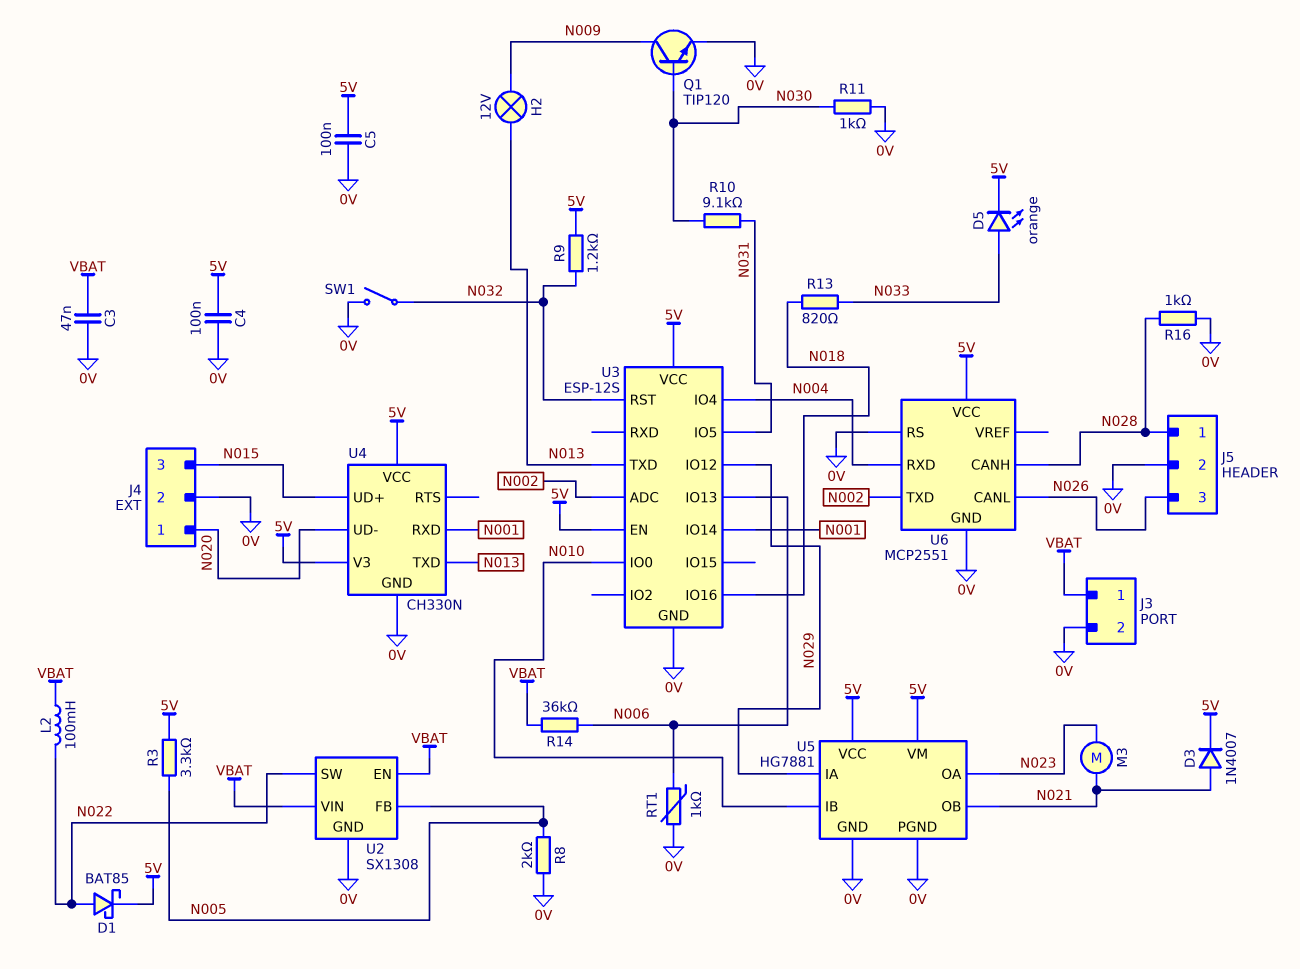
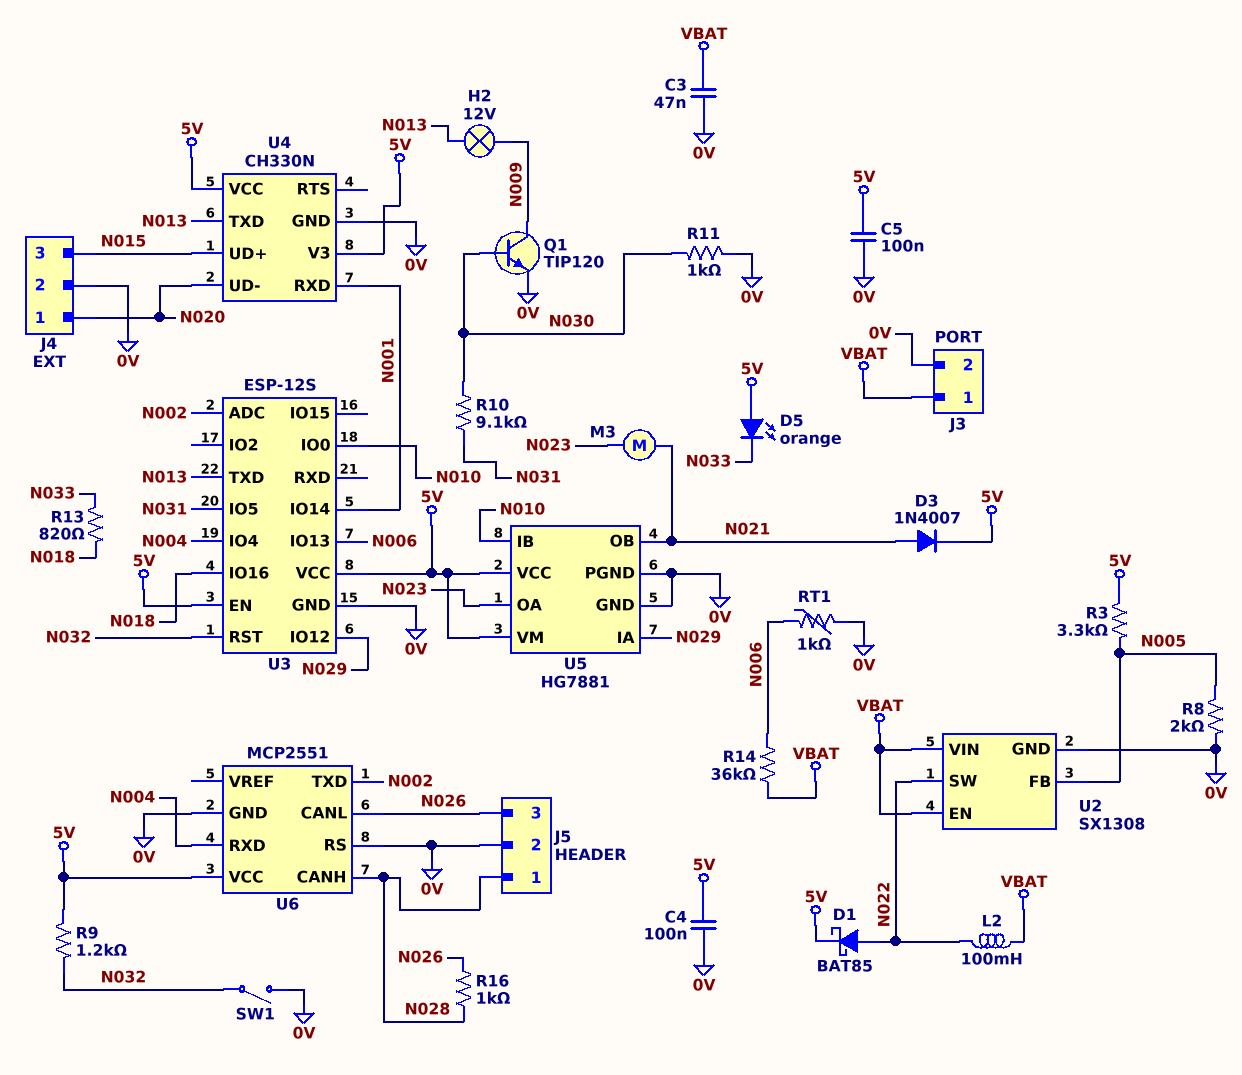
D5: LED orange (A N033, K 5V) -> LED orange (A 5V, K N033)
R16: 1k (0V, N028) -> 1k (N026, N028)

